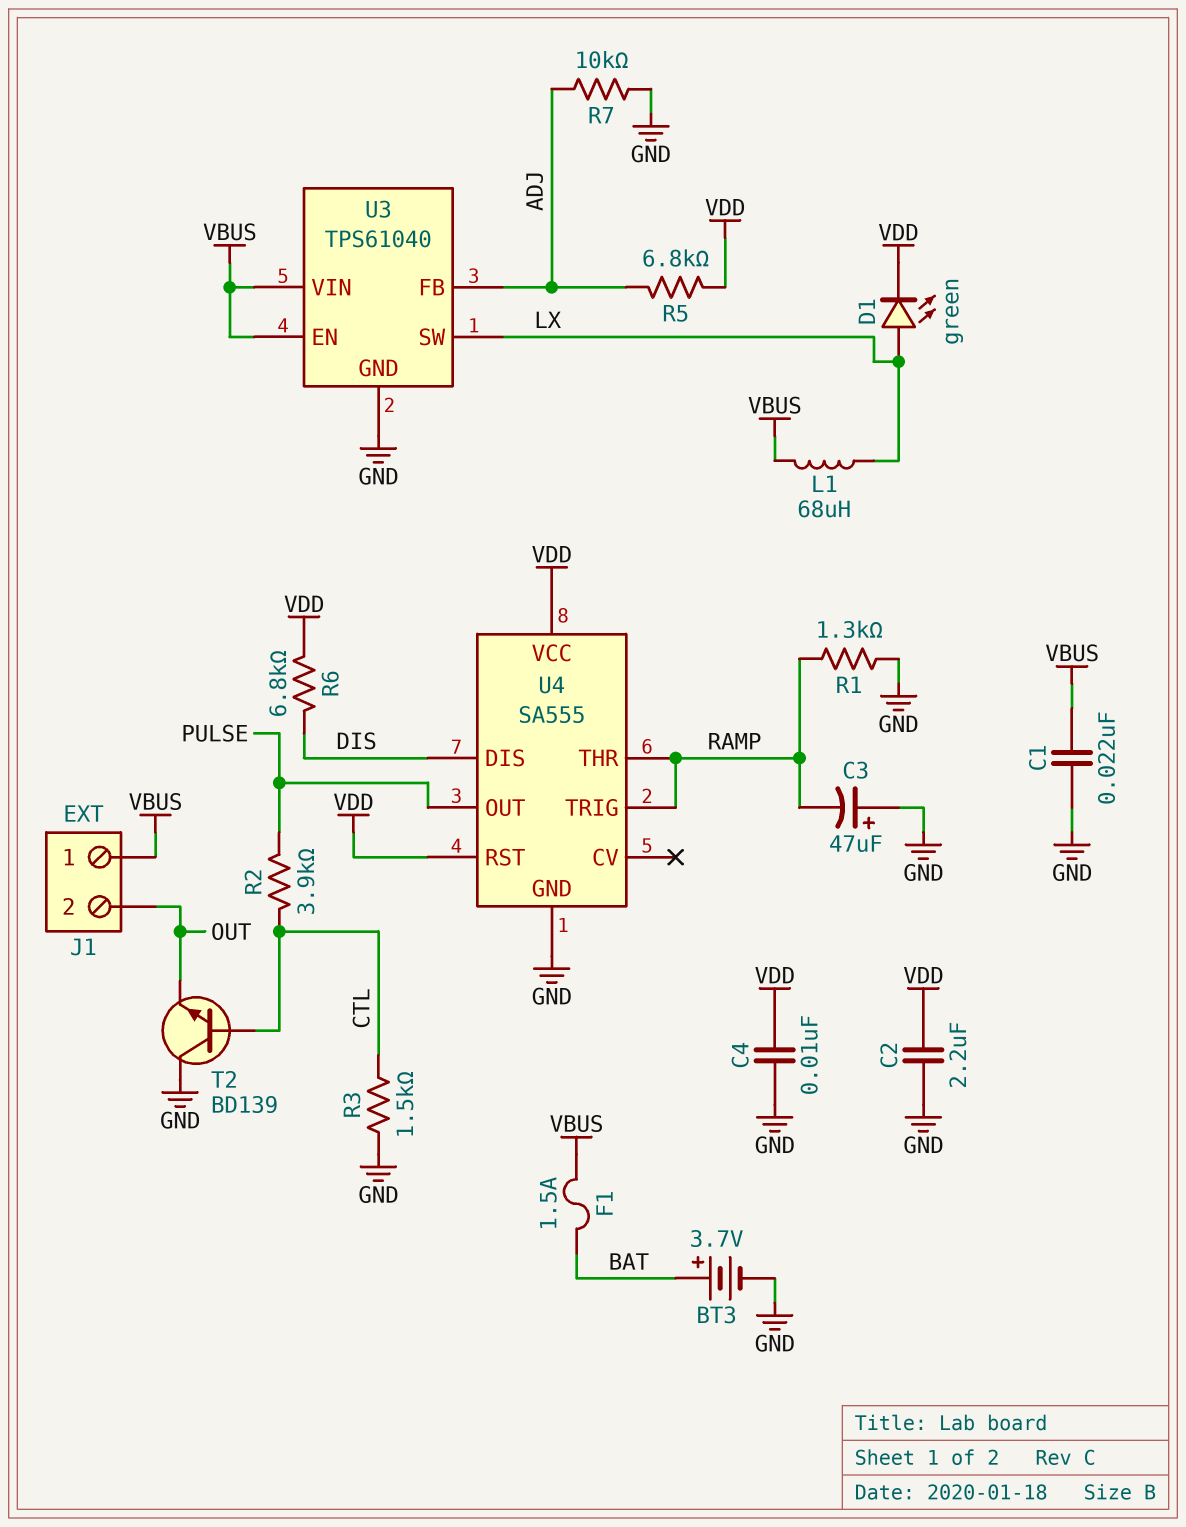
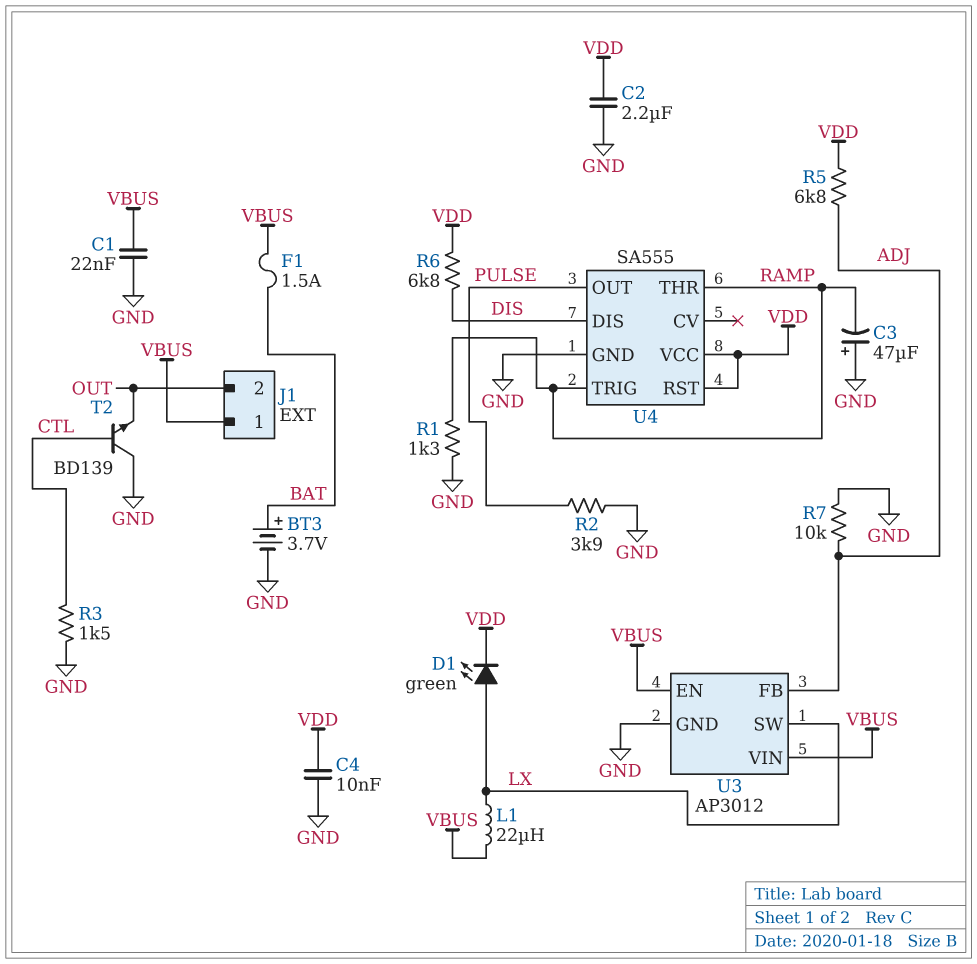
L1: 68uH (LX, VBUS) -> 22uH (LX, VBUS)
R2: 3.9k (CTL, PULSE) -> 3.9k (GND, PULSE)
U3: TPS61040 -> AP3012

